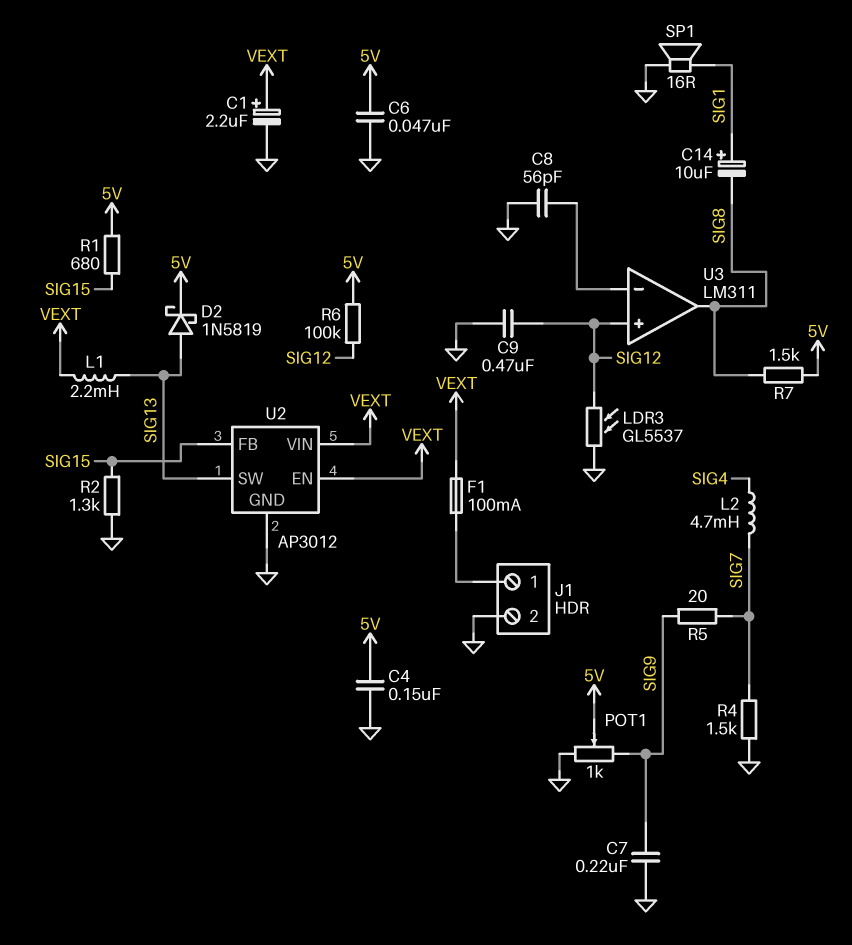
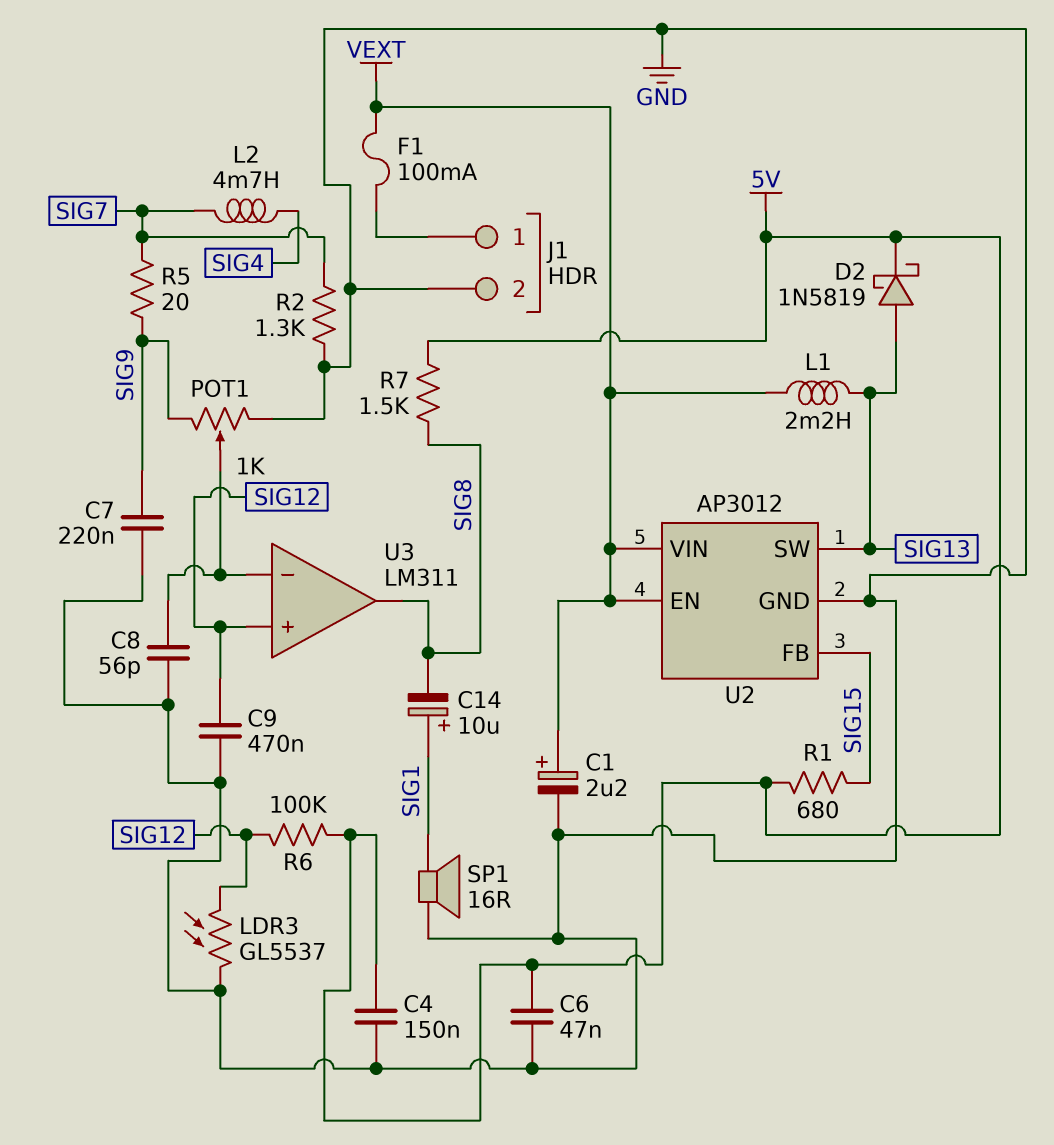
POT1: 1k (GND, SIG9, wiper 5V) -> 1k (GND, SIG9, wiper U3/in-)
R2: 1.3k (GND, SIG15) -> 1.3k (GND, SIG7)
R4: 1.5k (GND, SIG7) -> none

